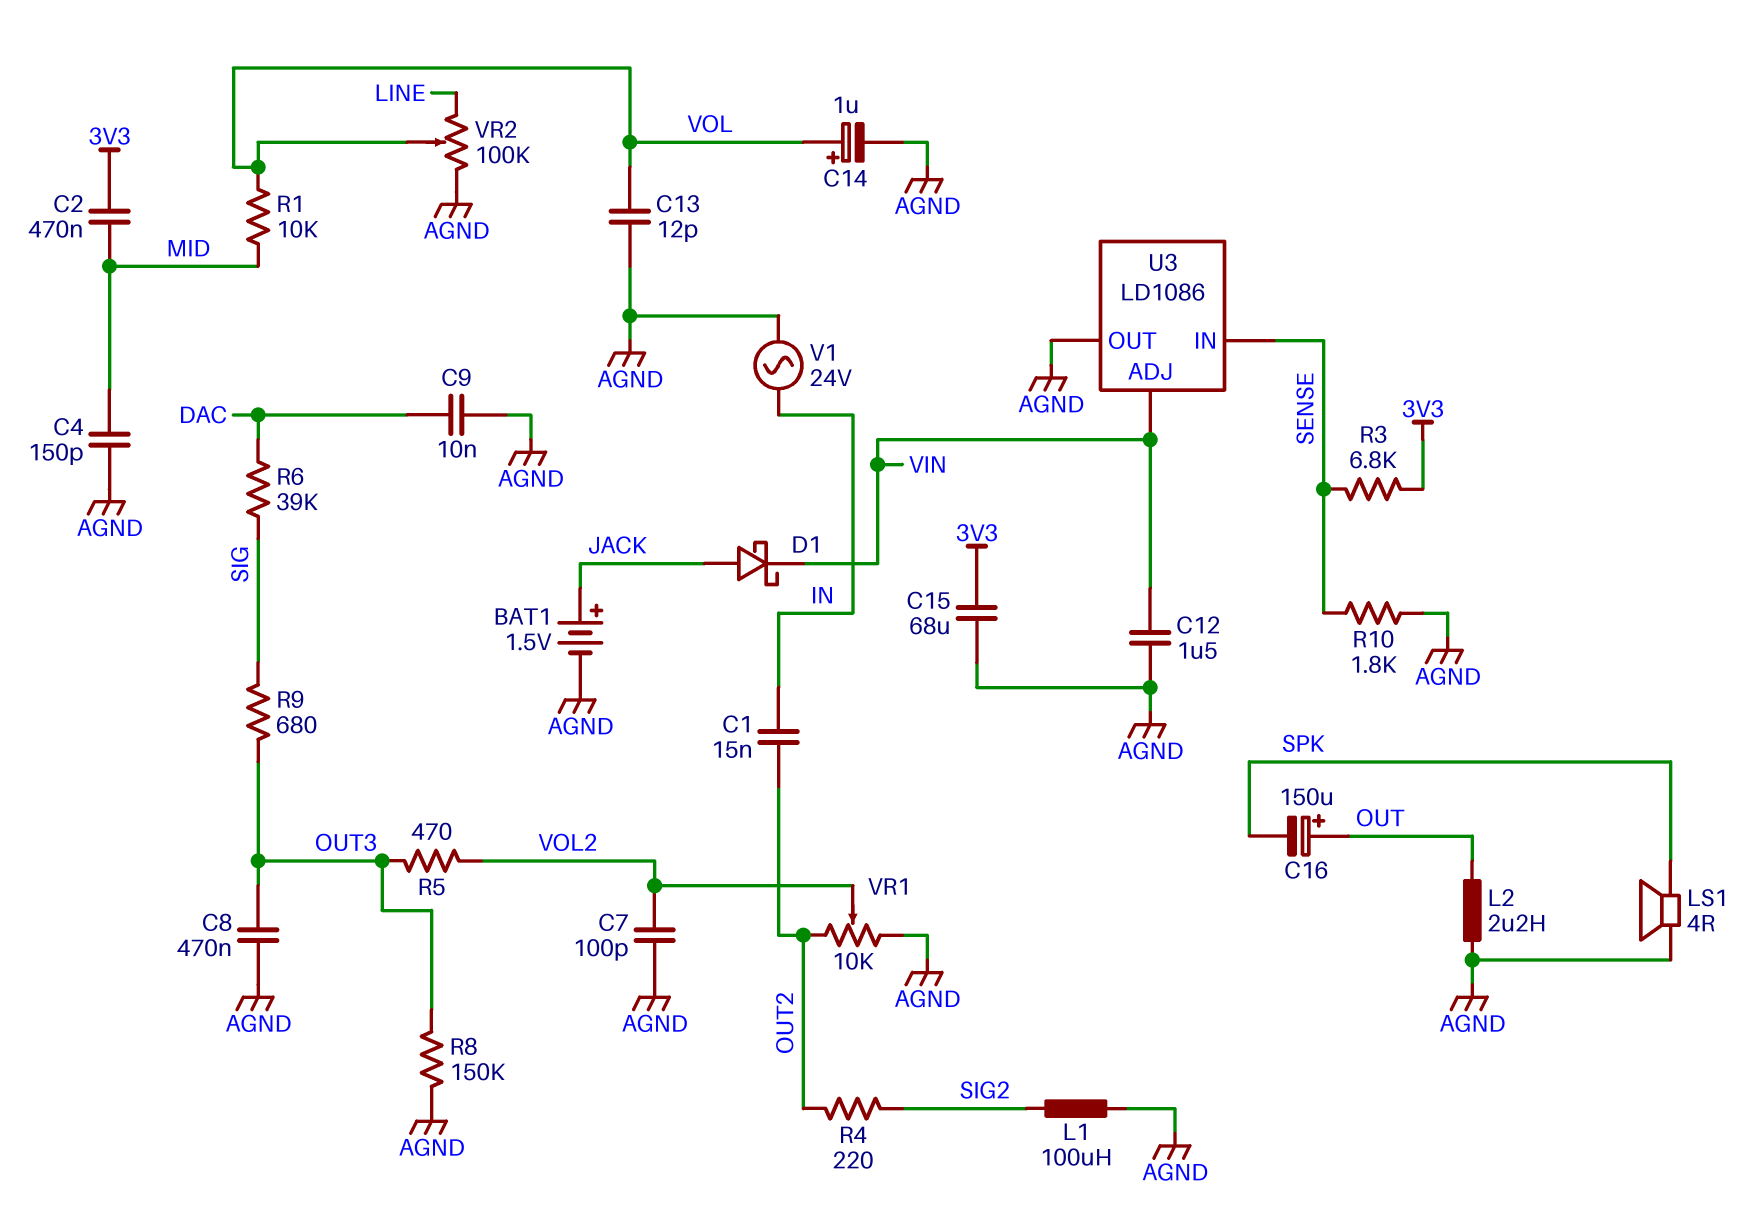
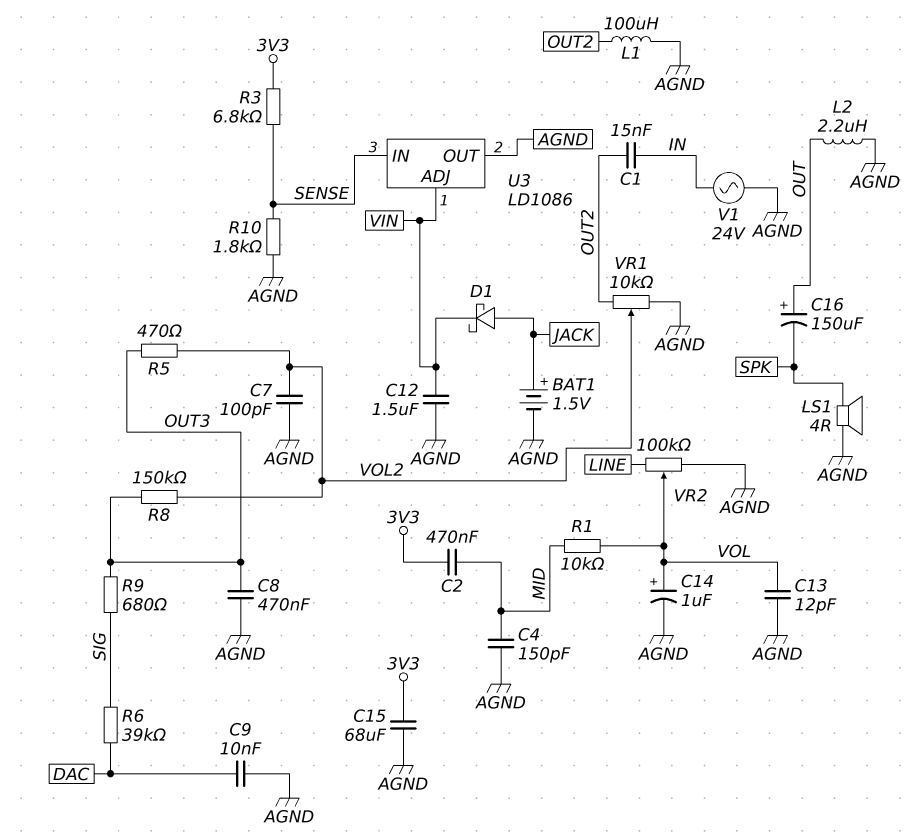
L1: 100uH (AGND, SIG2) -> 100uH (AGND, OUT2)
R4: 220 (OUT2, SIG2) -> none
R8: 150k (AGND, OUT3) -> 150k (OUT3, VOL2)

